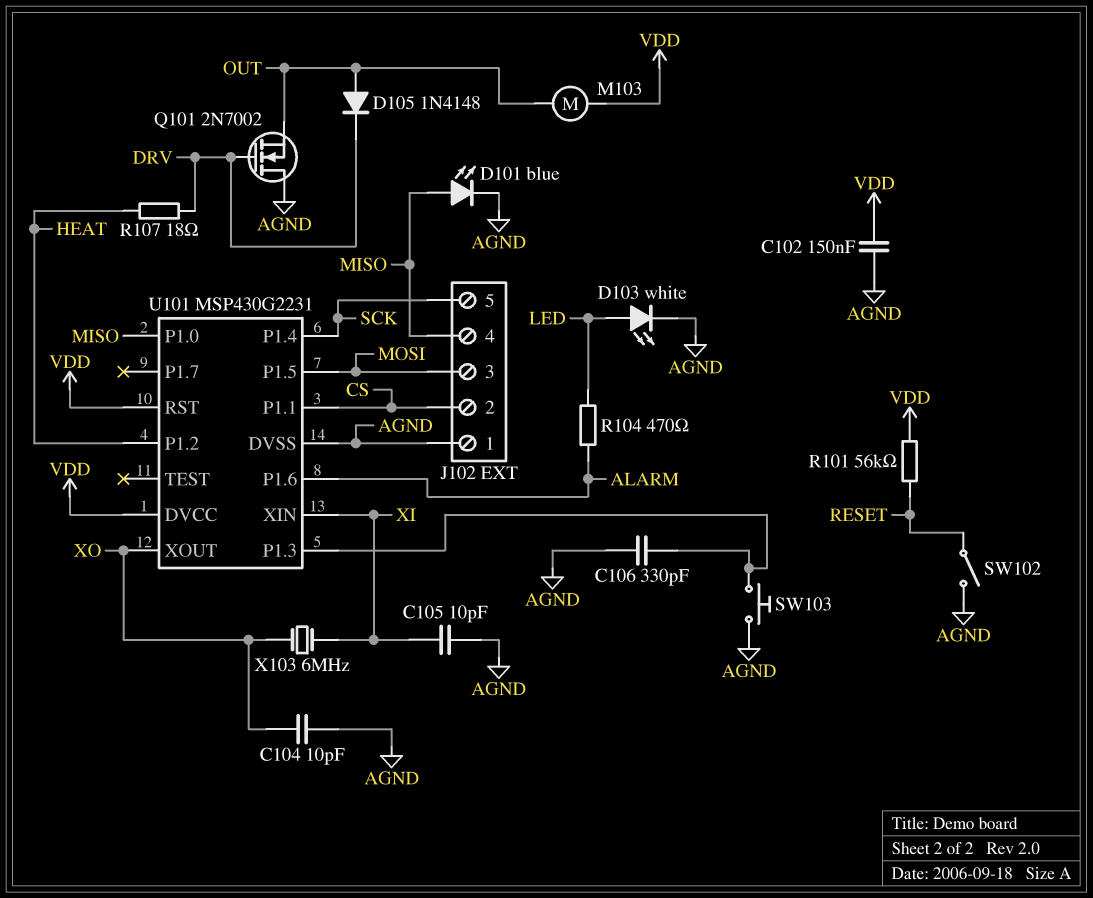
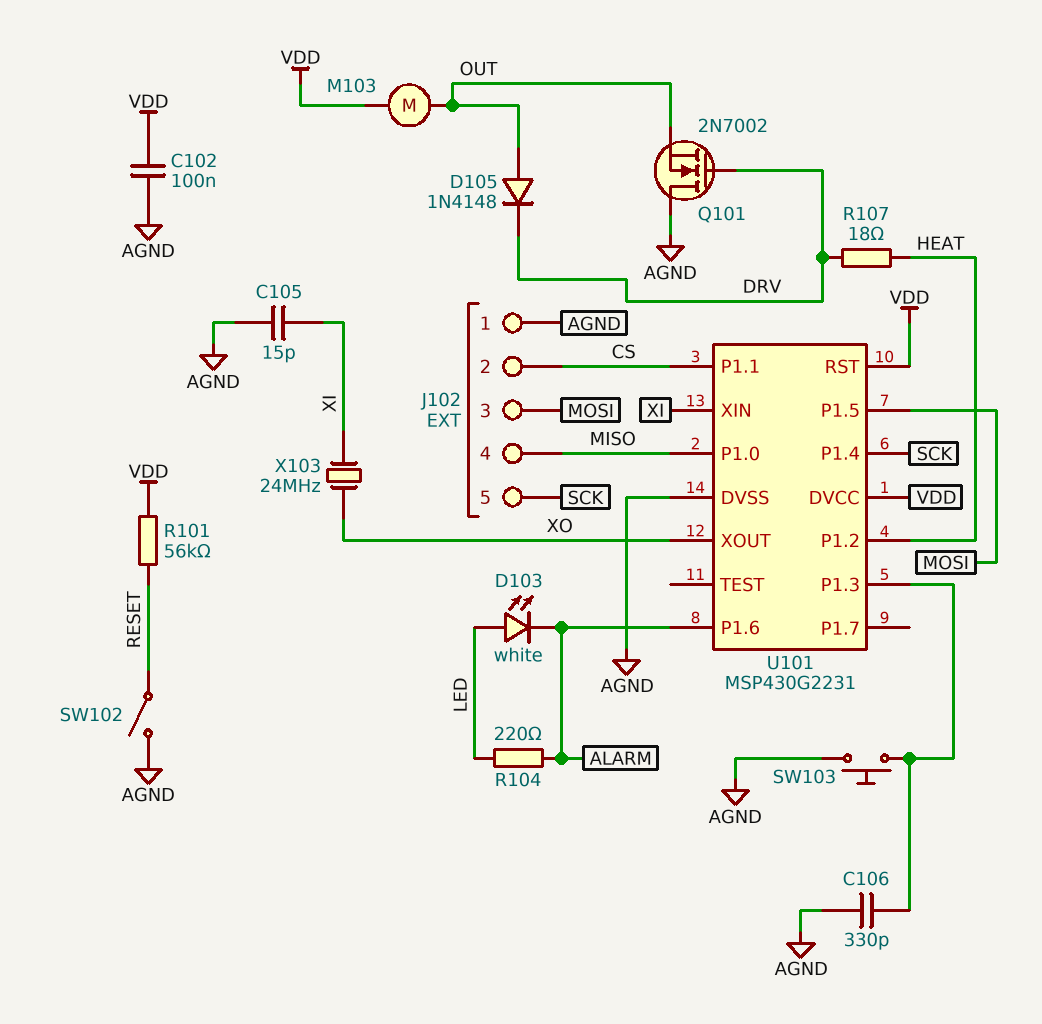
C102: 150nF (AGND, VDD) -> 100nF (AGND, VDD)
C104: 10pF (AGND, XO) -> none
C105: 10pF (AGND, XI) -> 15pF (AGND, XI)
D101: LED blue (A MISO, K AGND) -> none
D103: LED white (A LED, K AGND) -> LED white (A LED, K ALARM)
R104: 470 (ALARM, LED) -> 220 (ALARM, LED)
X103: 6MHz (XI, XO) -> 24MHz (XI, XO)

